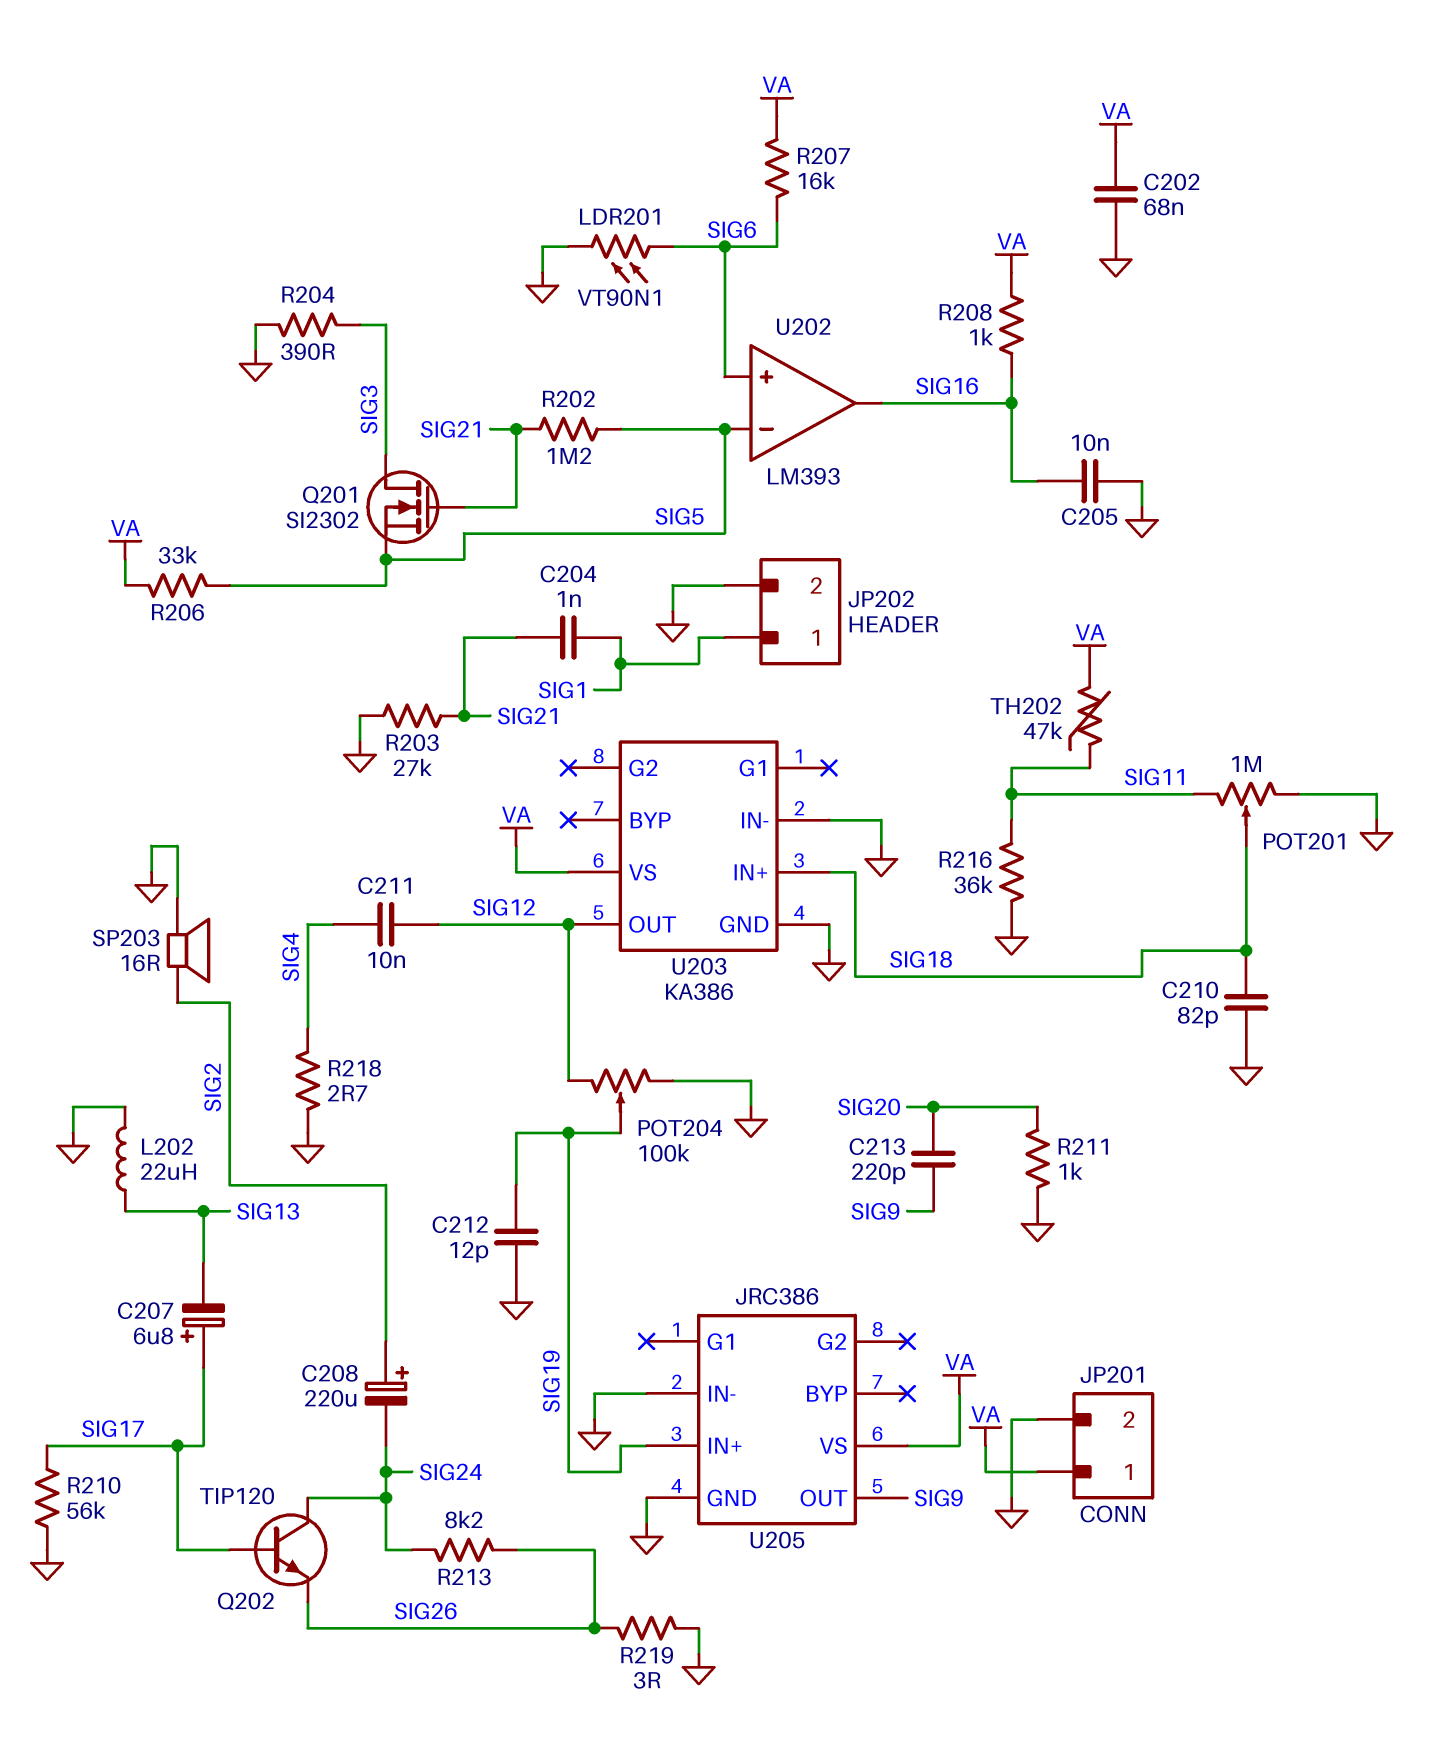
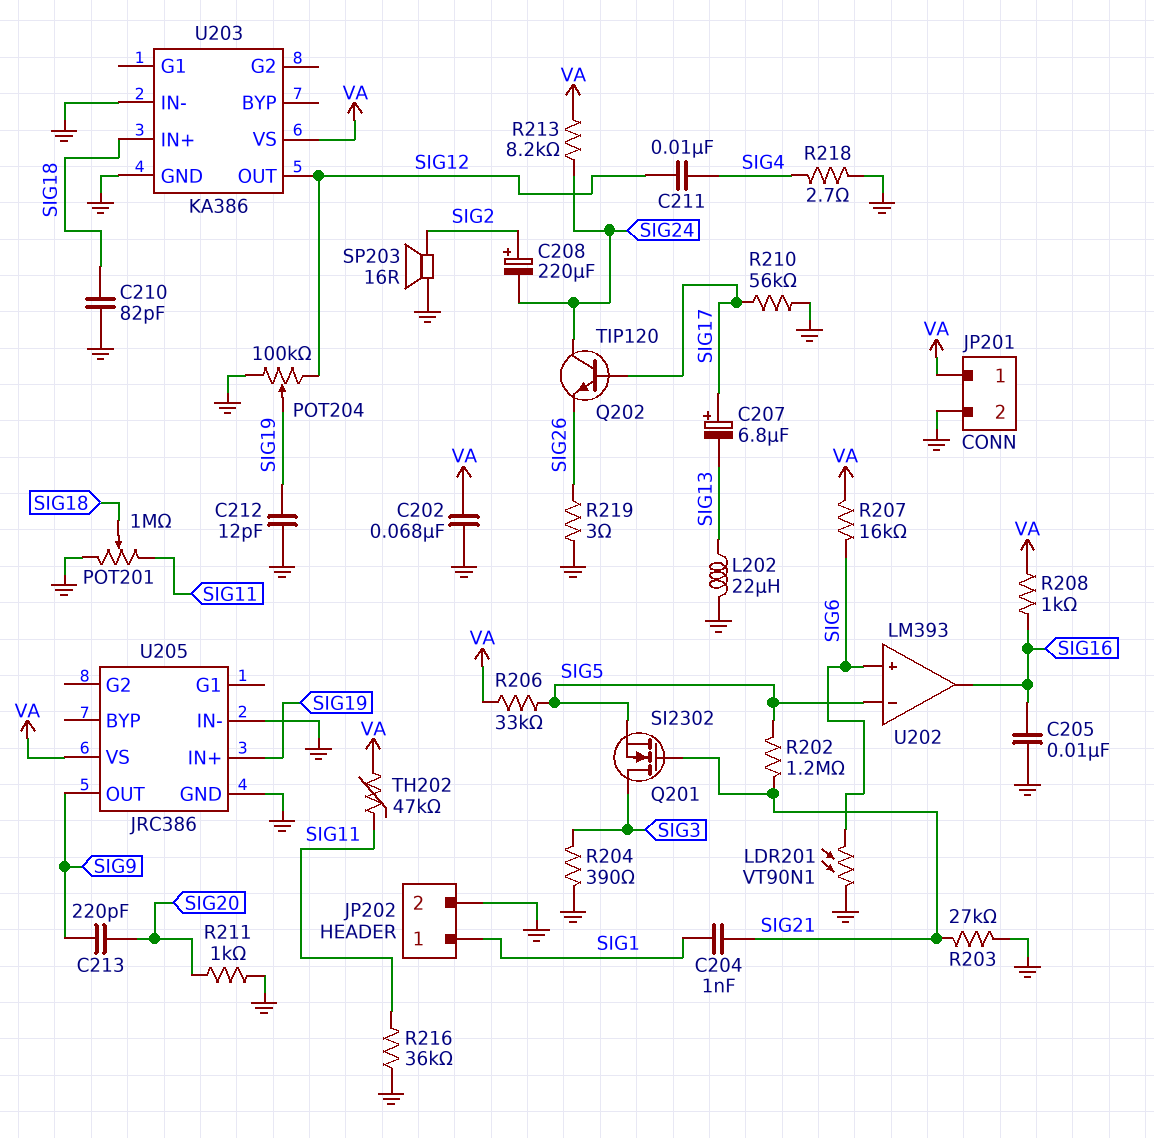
R213: 8.2k (SIG24, SIG26) -> 8.2k (SIG24, VA)

